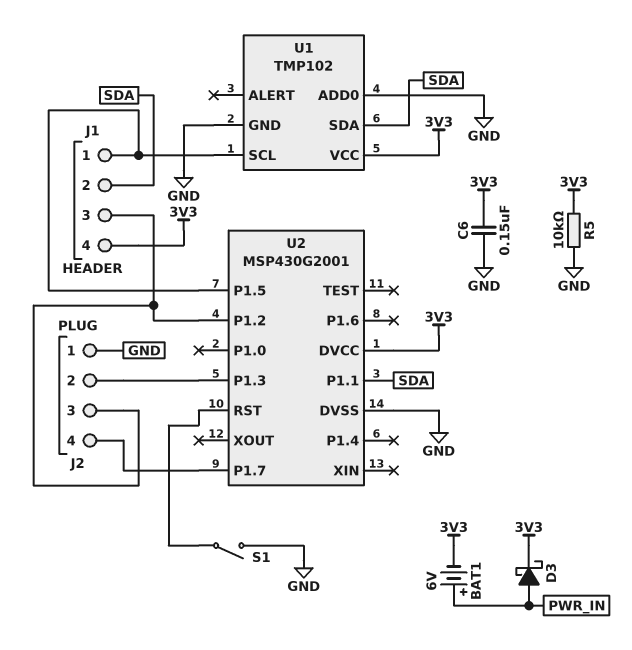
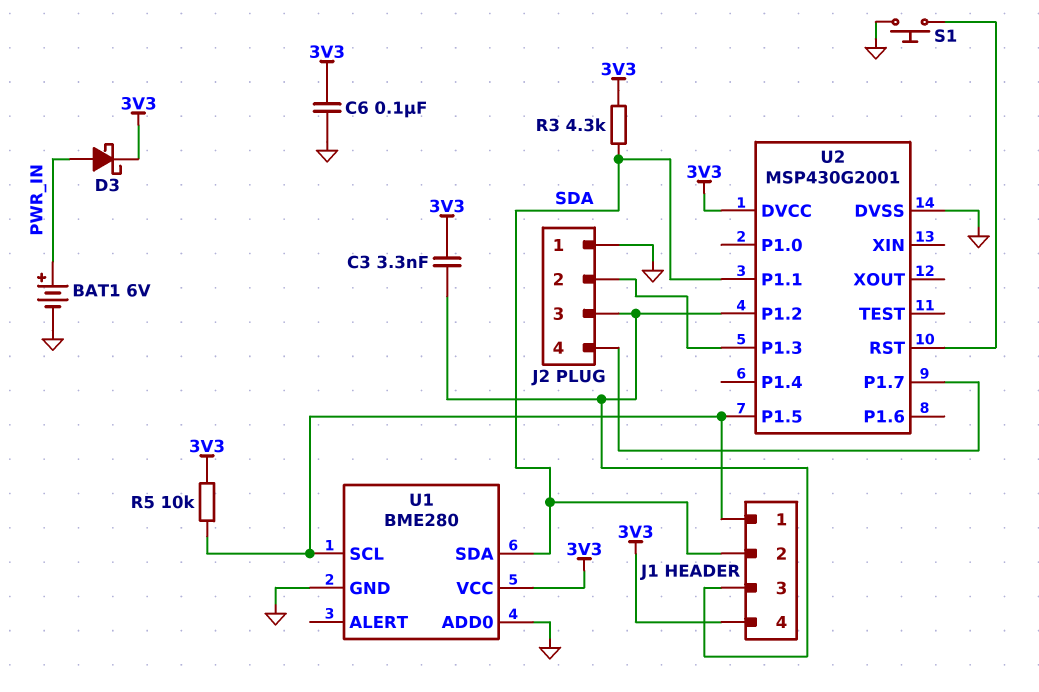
BAT1: 6V (plus PWR_IN, minus 3V3) -> 6V (plus PWR_IN, minus GND)
C3: none -> 3.3nF (3V3, J1/3)
C6: 150nF (3V3, GND) -> 100nF (3V3, GND)
R3: none -> 4.3k (3V3, SDA)
R5: 10k (3V3, GND) -> 10k (3V3, J1/1)
S1: switch (GND, U2/RST) -> button (GND, U2/RST)
U1: TMP102 -> BME280

